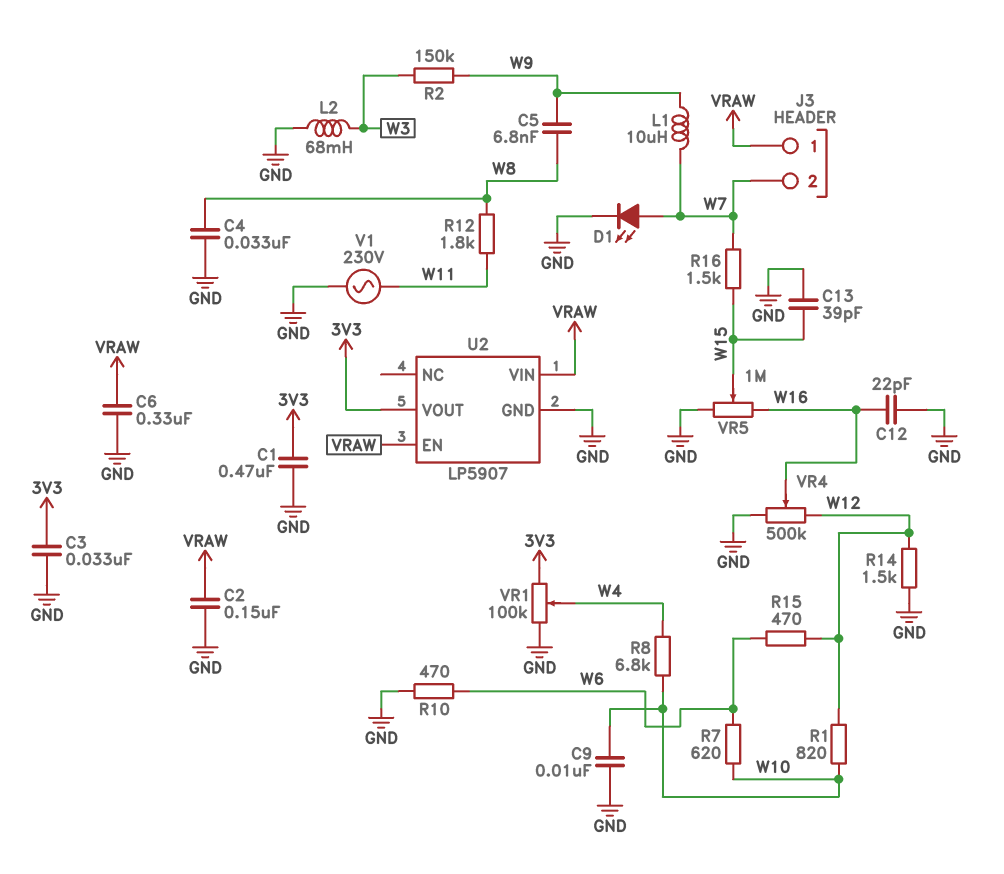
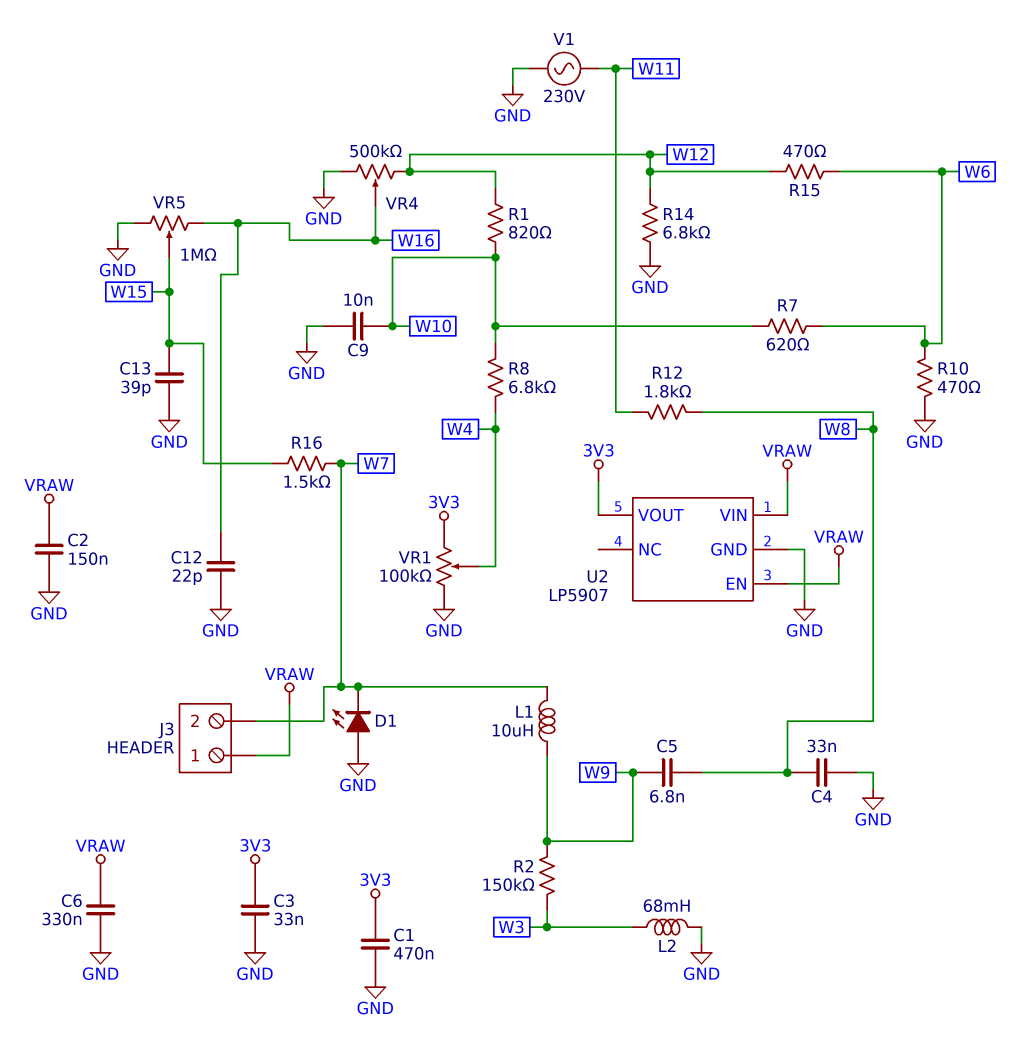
D1: LED (A W7, K GND) -> LED (A GND, K W7)
R14: 1.5k (GND, W12) -> 6.8k (GND, W12)

